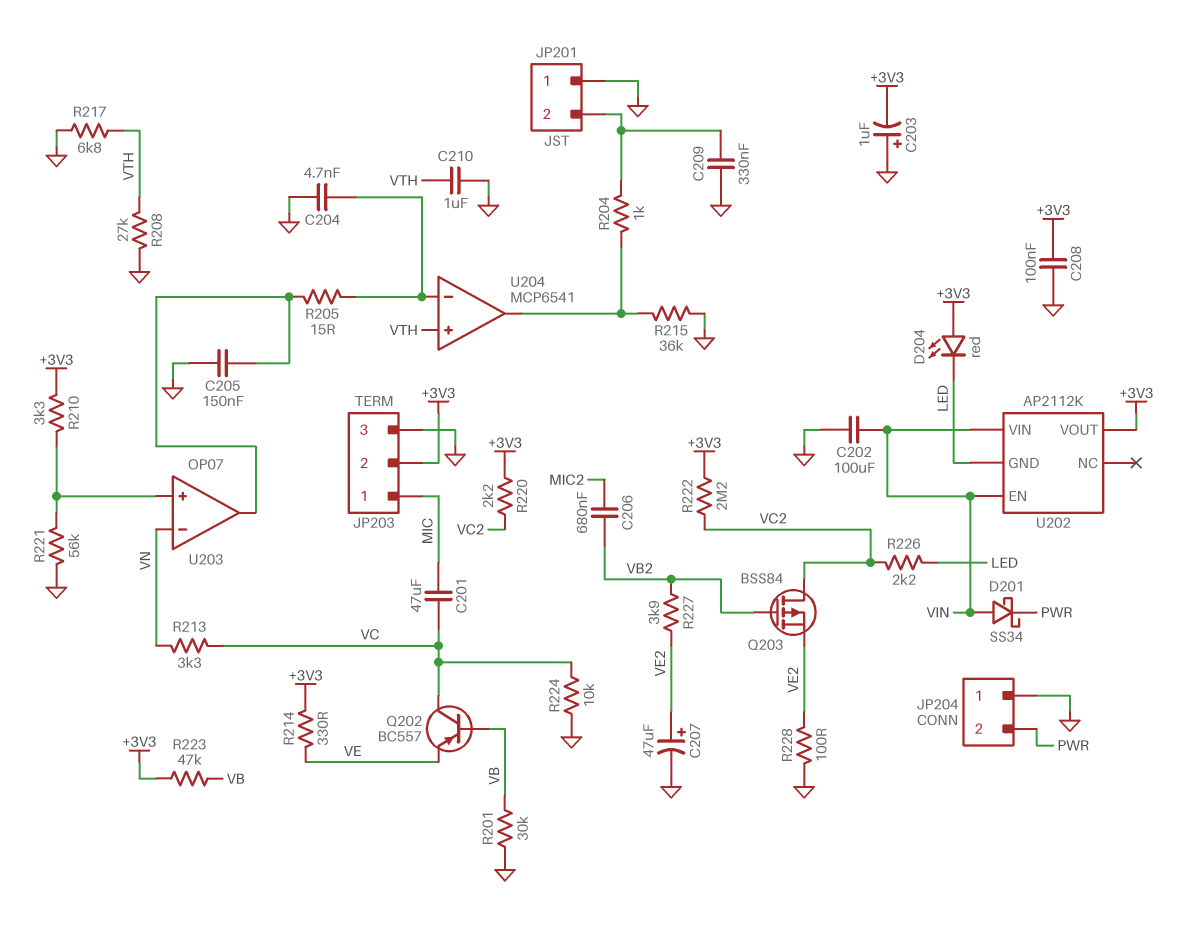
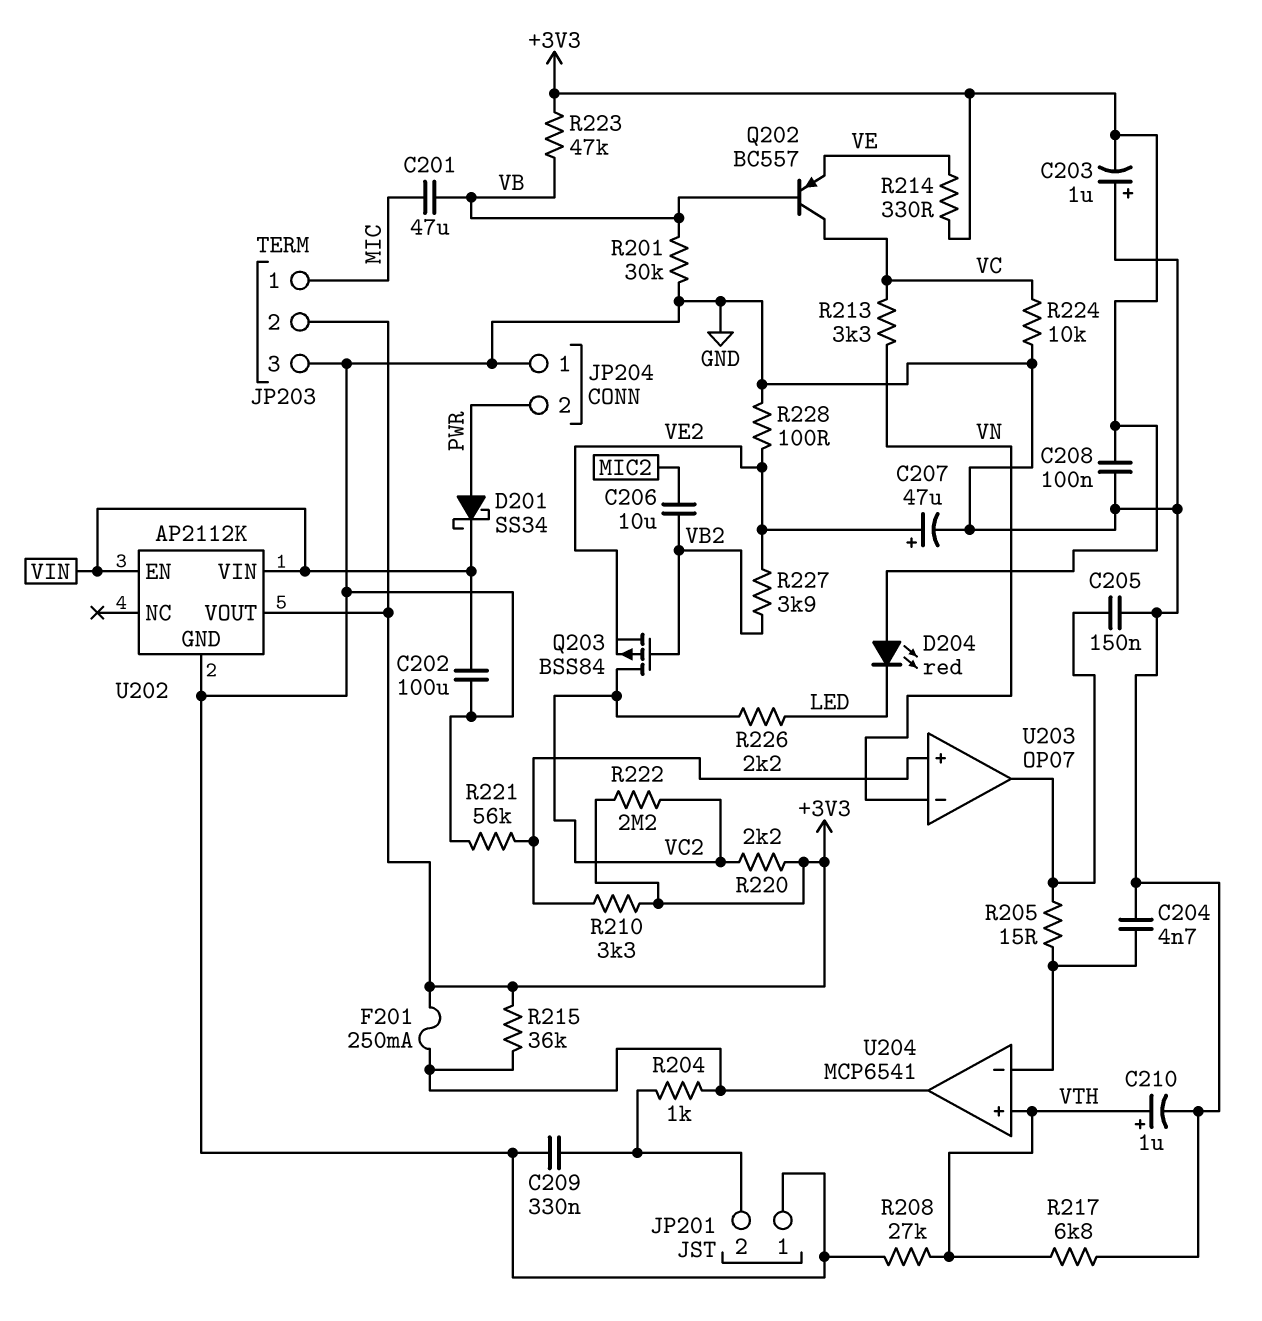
C201: 47uF (MIC, VC) -> 47uF (MIC, VB)
C206: 680nF (MIC2, VB2) -> 10uF (MIC2, VB2)
C210: 1uF (GND, VTH) -> 1uF (plus VTH, minus GND)
D201: schottky SS34 (A VIN, K PWR) -> schottky SS34 (A PWR, K VIN)
F201: none -> 250mA (+3V3, U204/out)
R215: 36k (GND, U204/out) -> 36k (+3V3, U204/out)
U202 pin GND: LED -> GND

